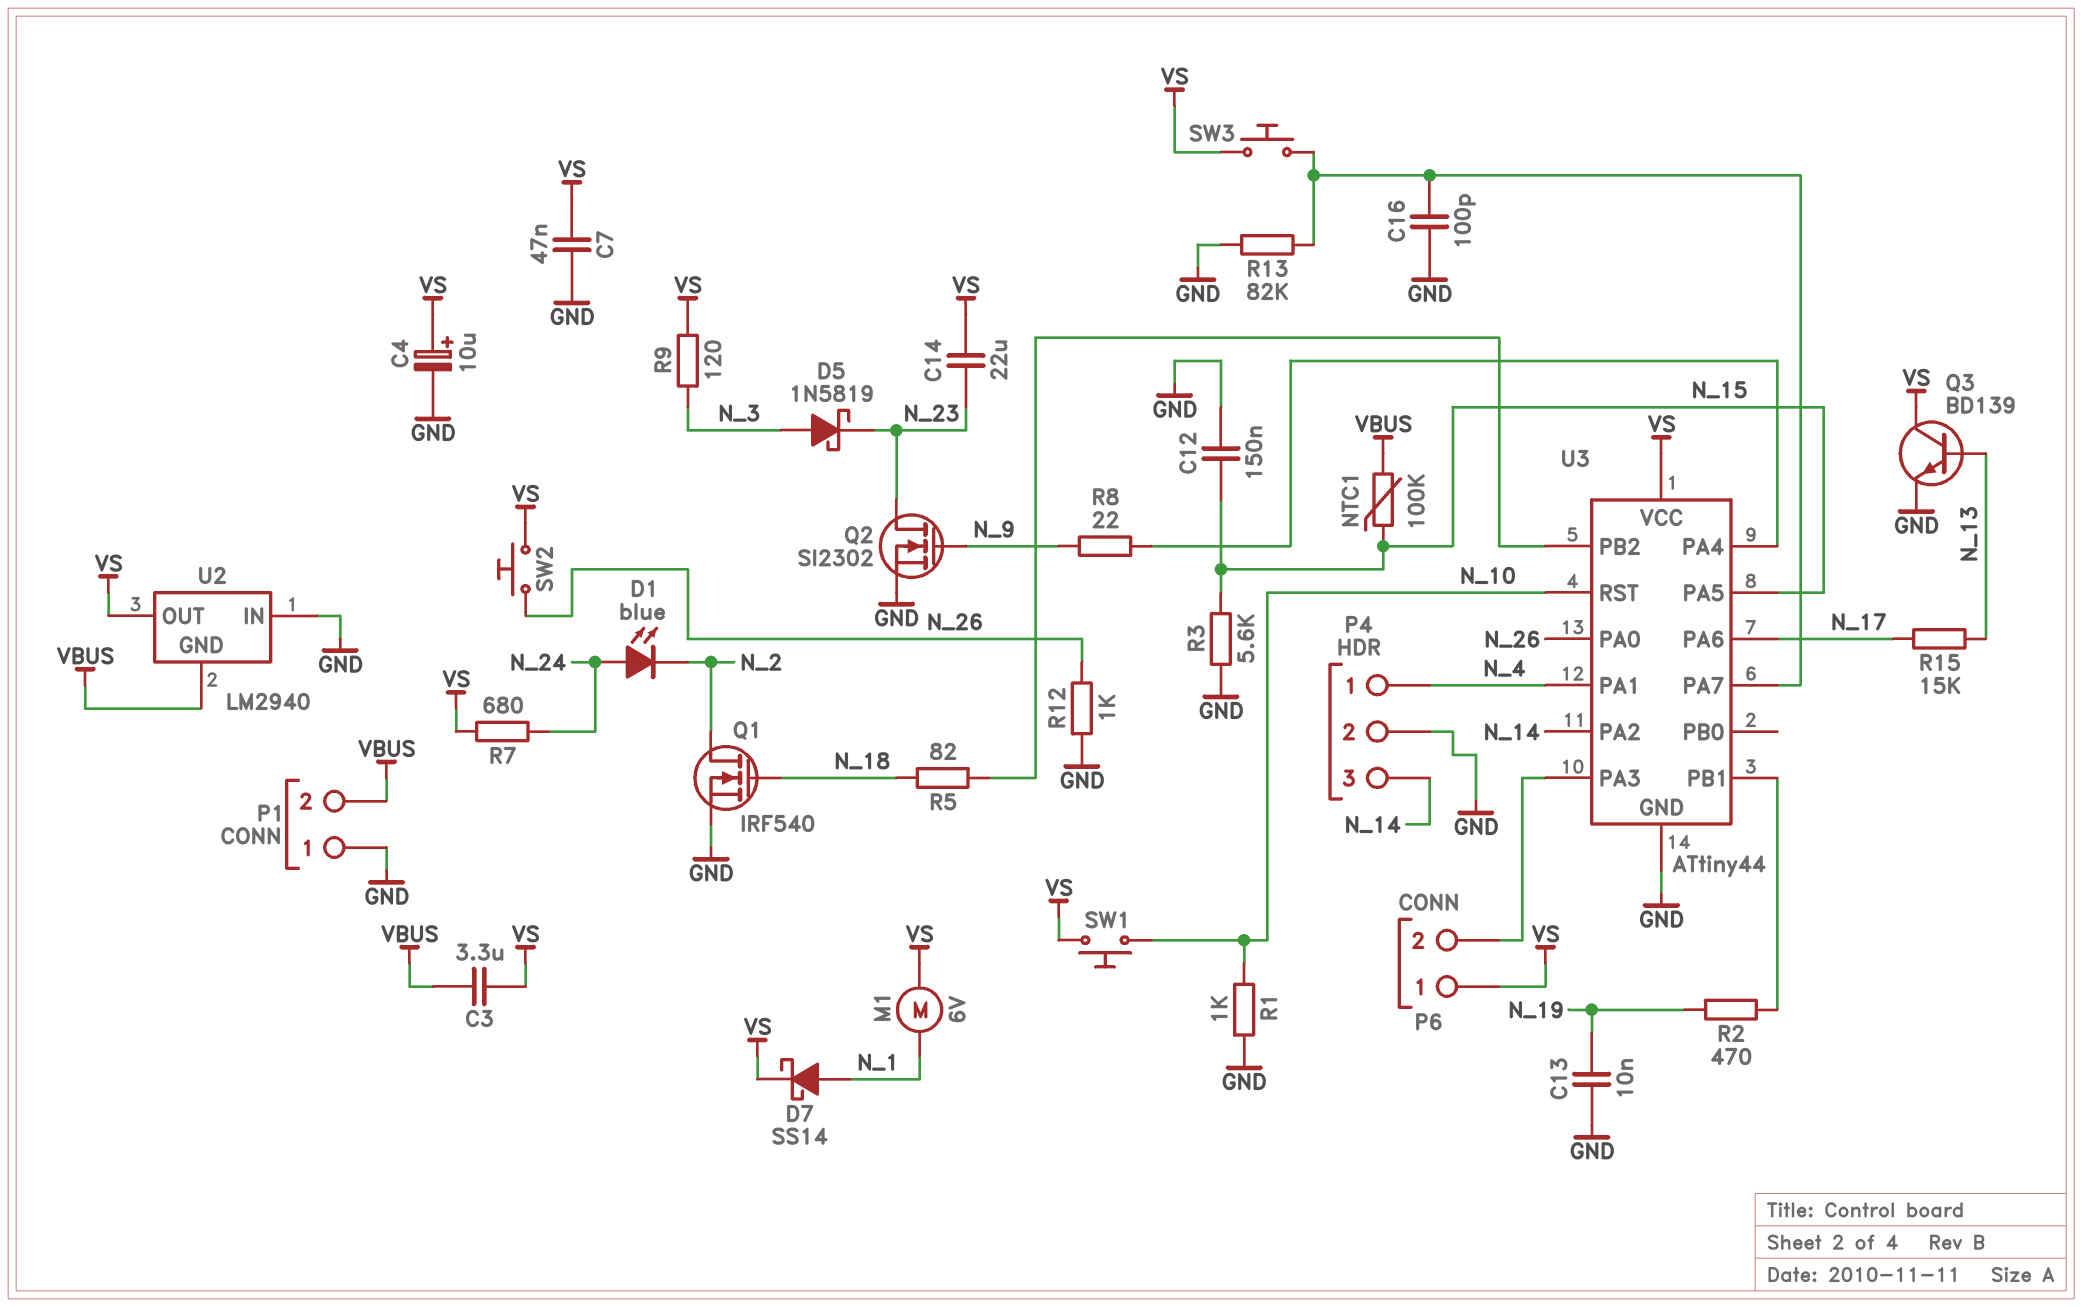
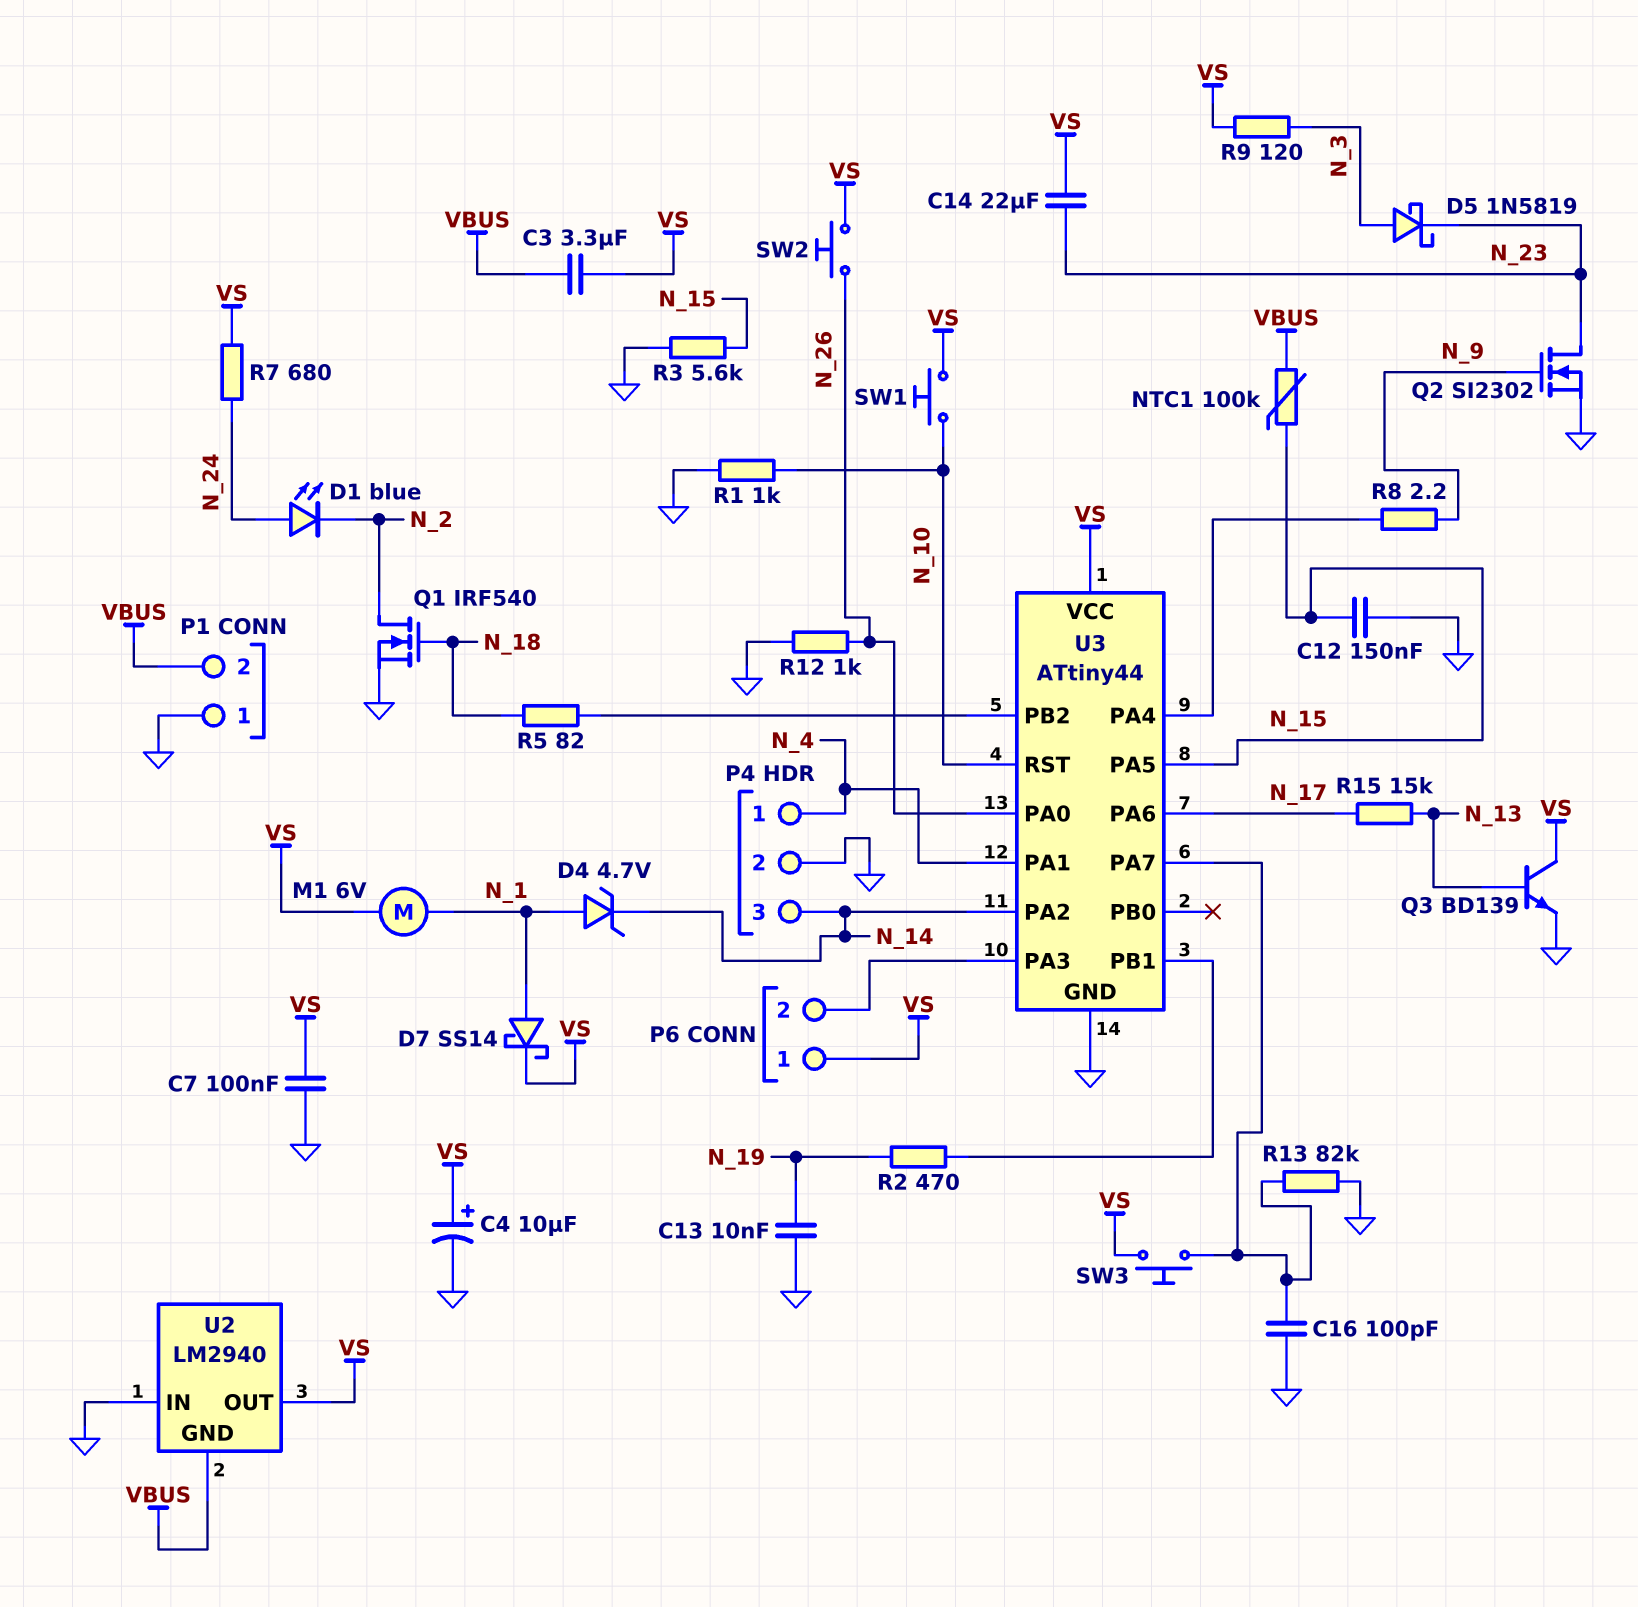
C7: 47nF (GND, VS) -> 100nF (GND, VS)
D4: none -> zener 4.7V (A N_1, K N_14)
R8: 22 (N_9, U3/PA4) -> 2.2 (N_9, U3/PA4)

